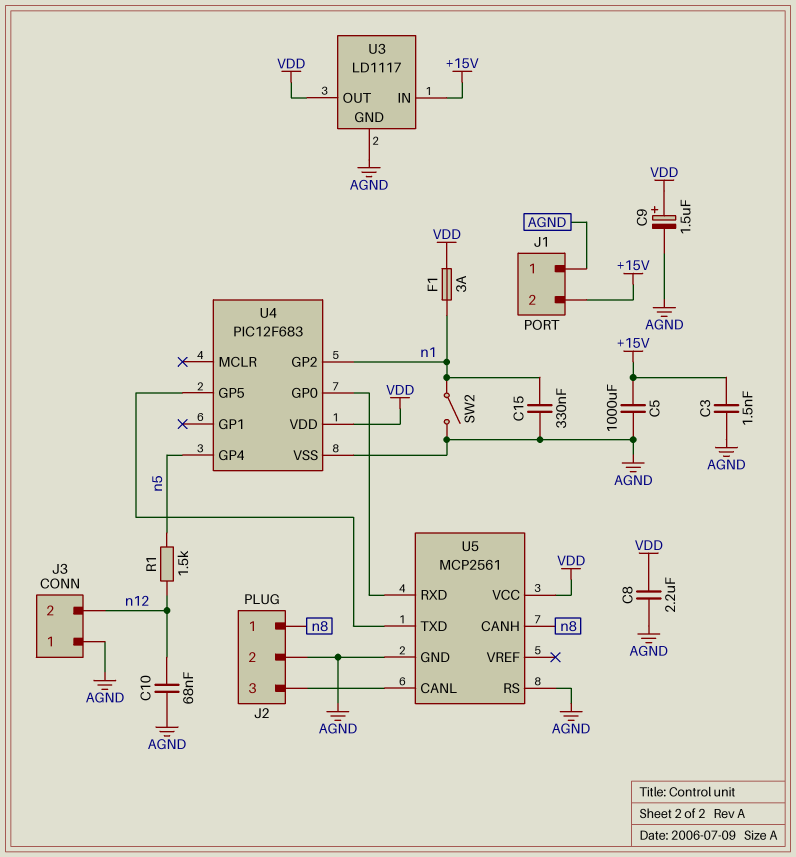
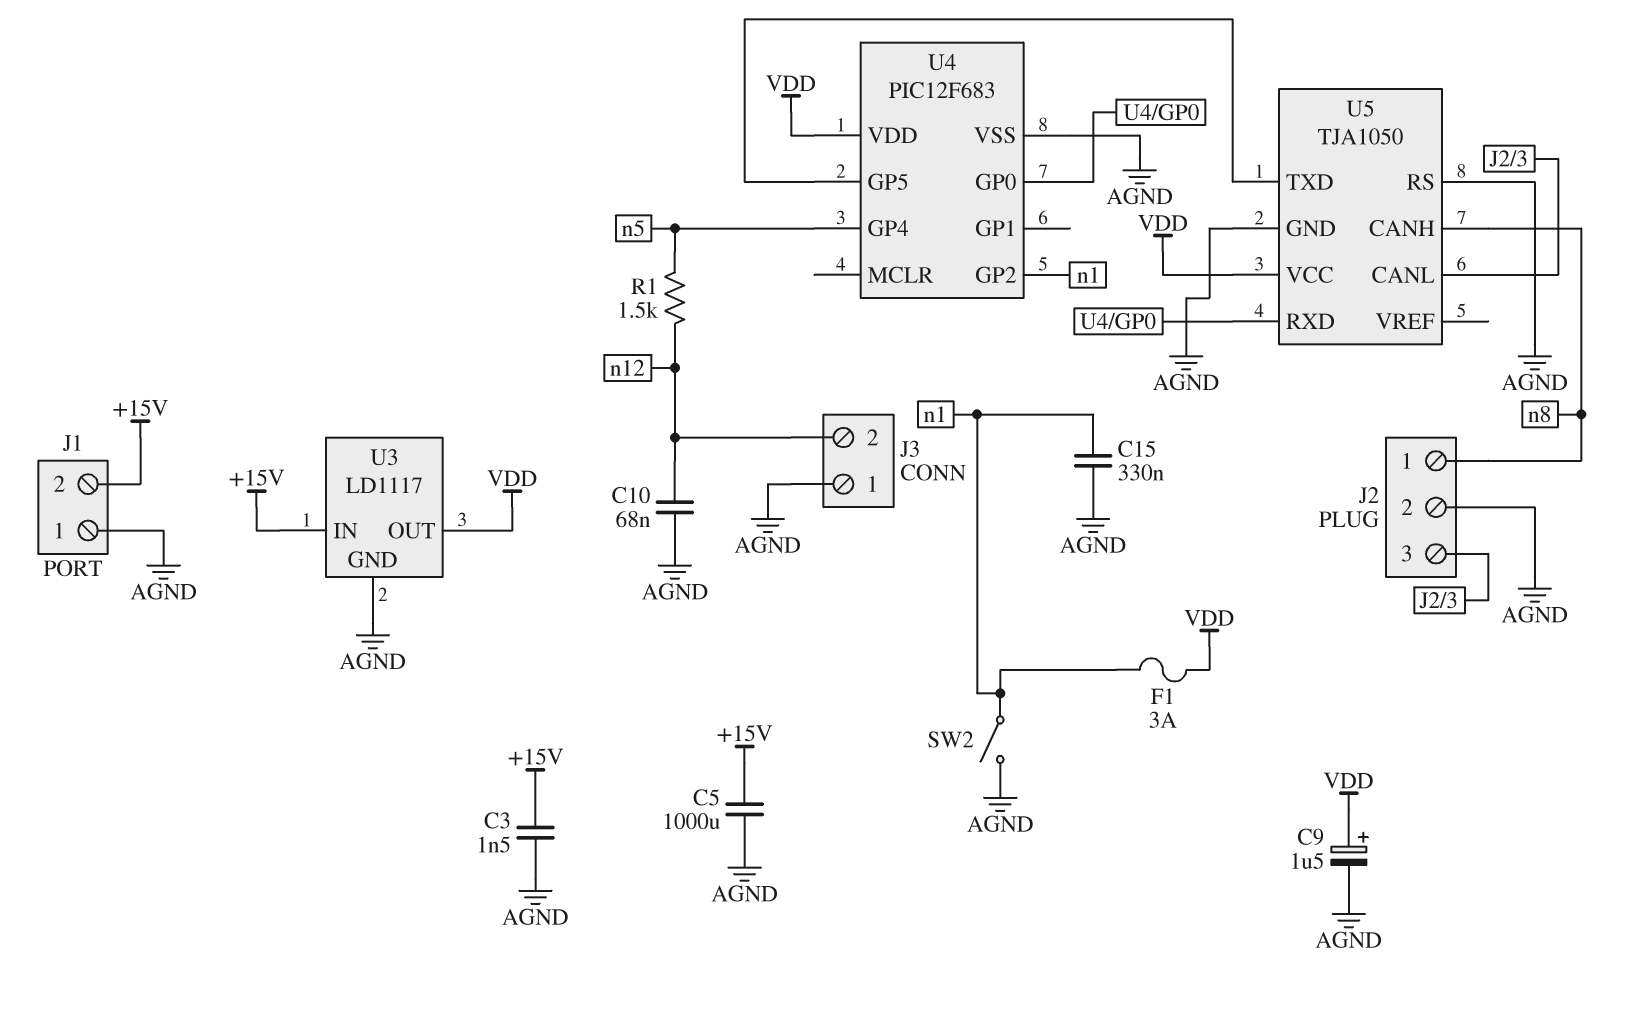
C8: 2.2uF (AGND, VDD) -> none
U5: MCP2561 -> TJA1050

